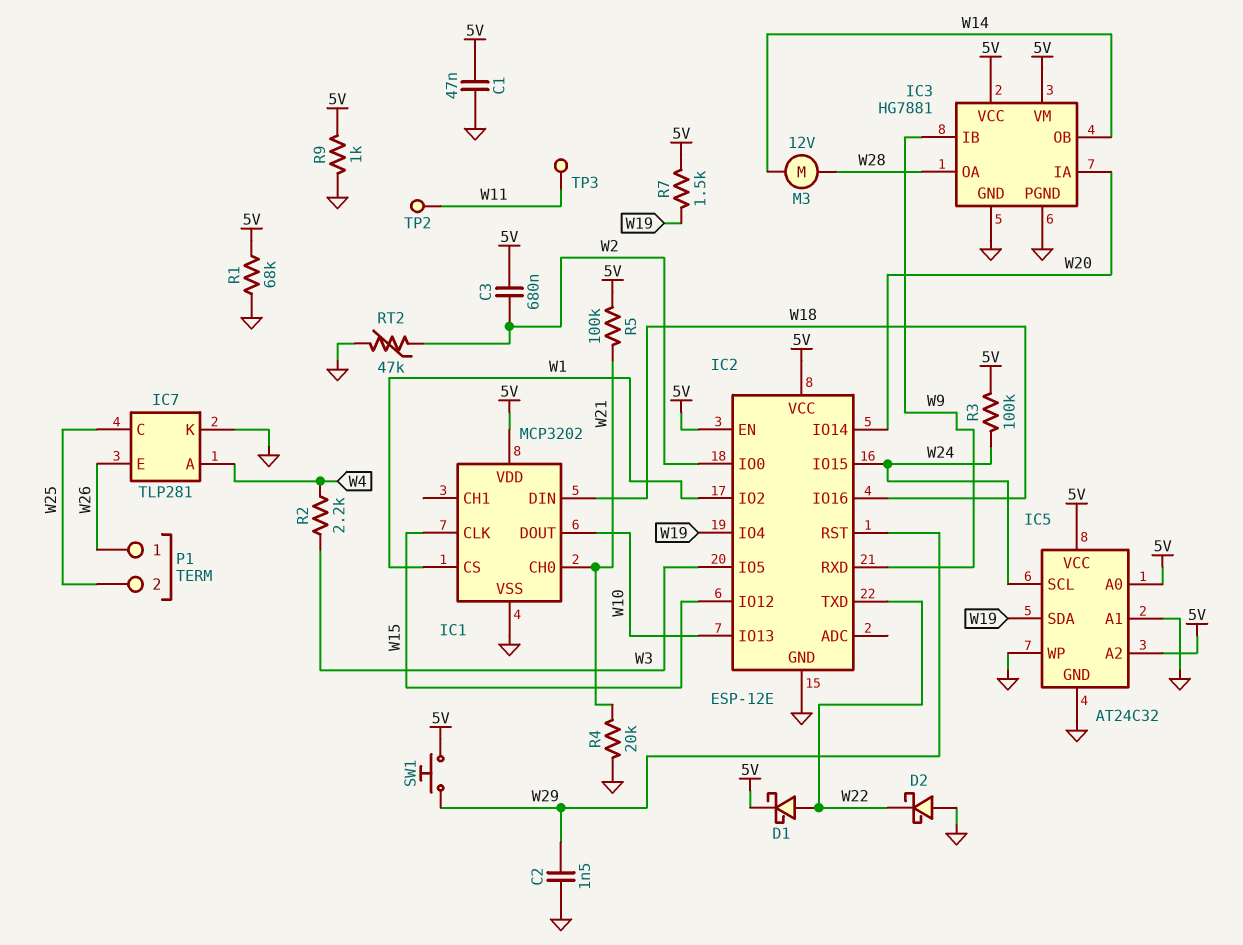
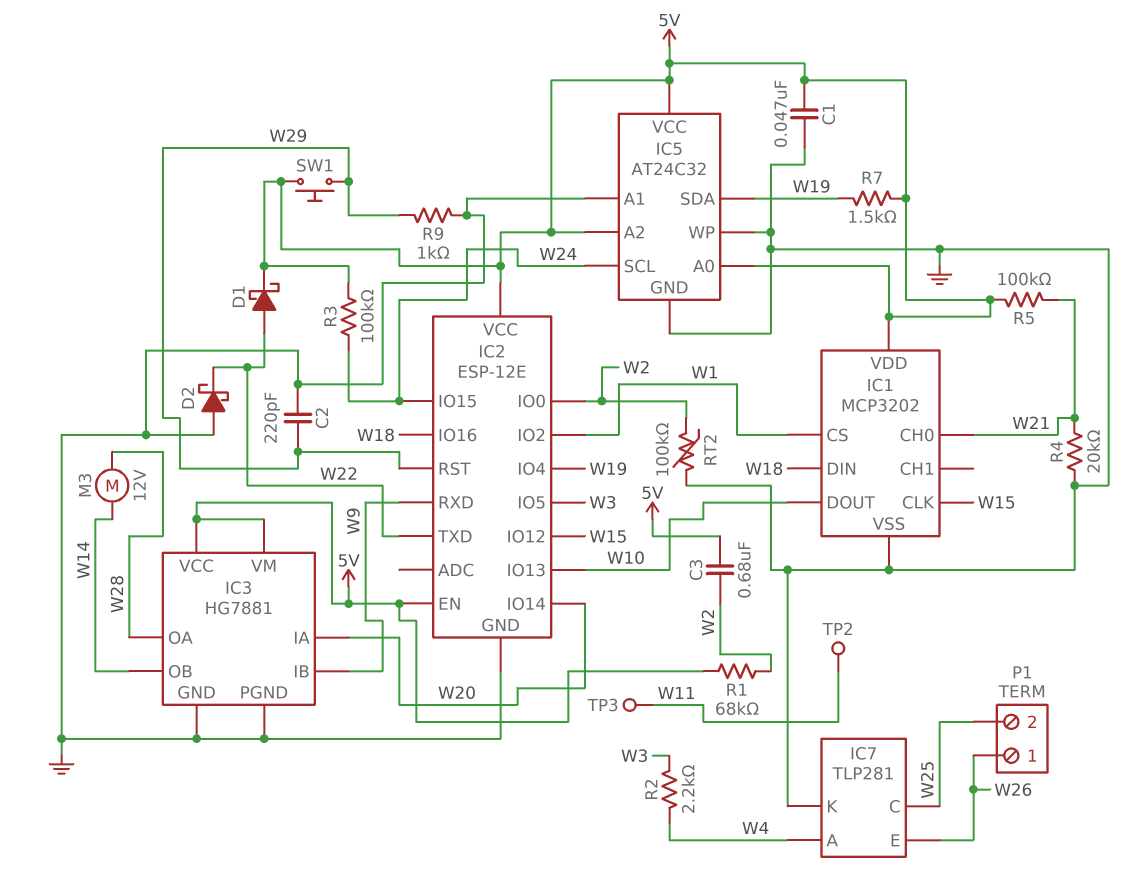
C2: 1.5nF (GND, W29) -> 220pF (GND, W29)
R1: 68k (5V, GND) -> 68k (5V, W2)
R9: 1k (5V, GND) -> 1k (GND, W29)
RT2: 47k (GND, W2) -> 100k (GND, W2)

